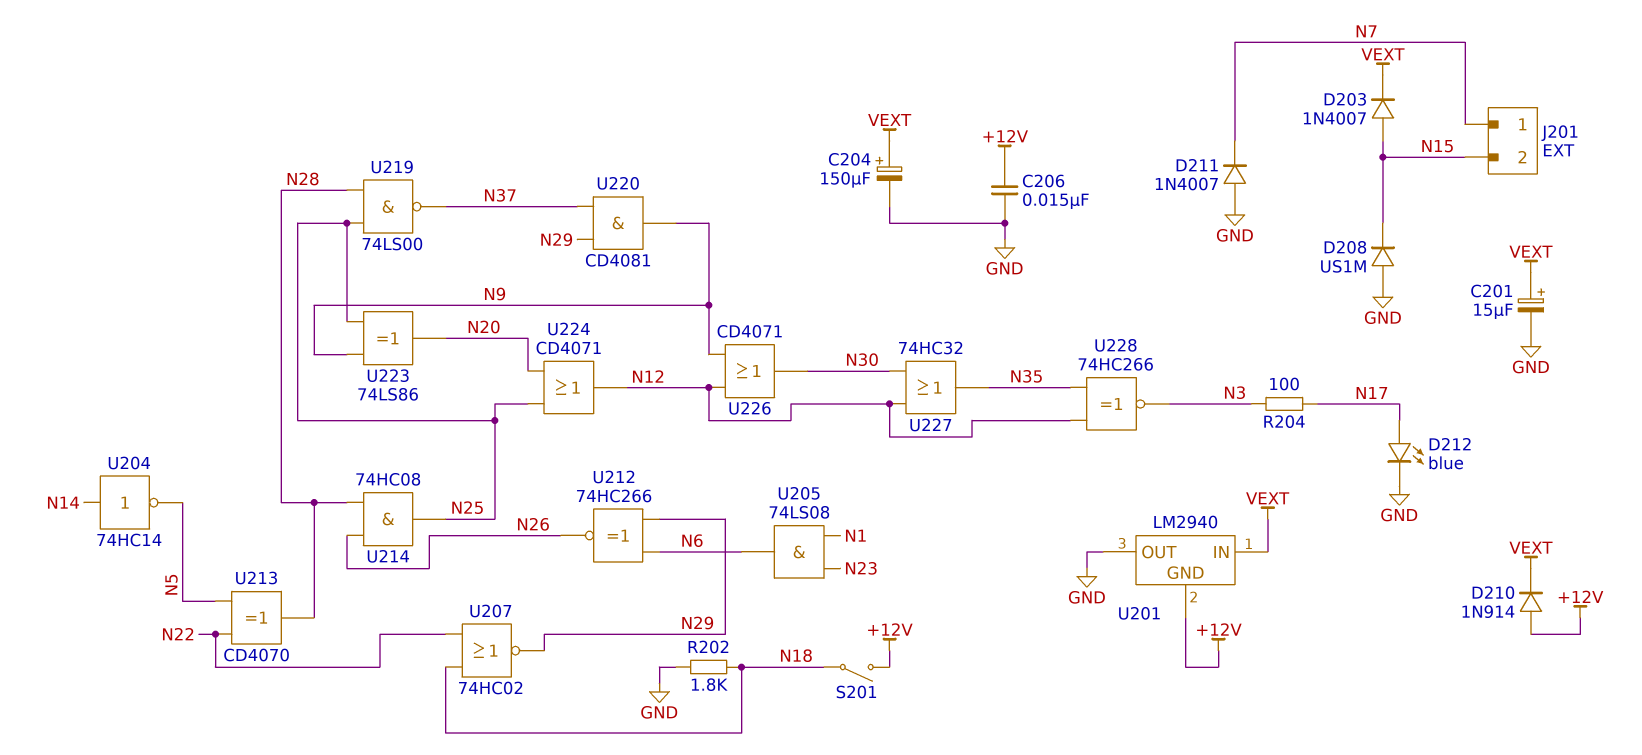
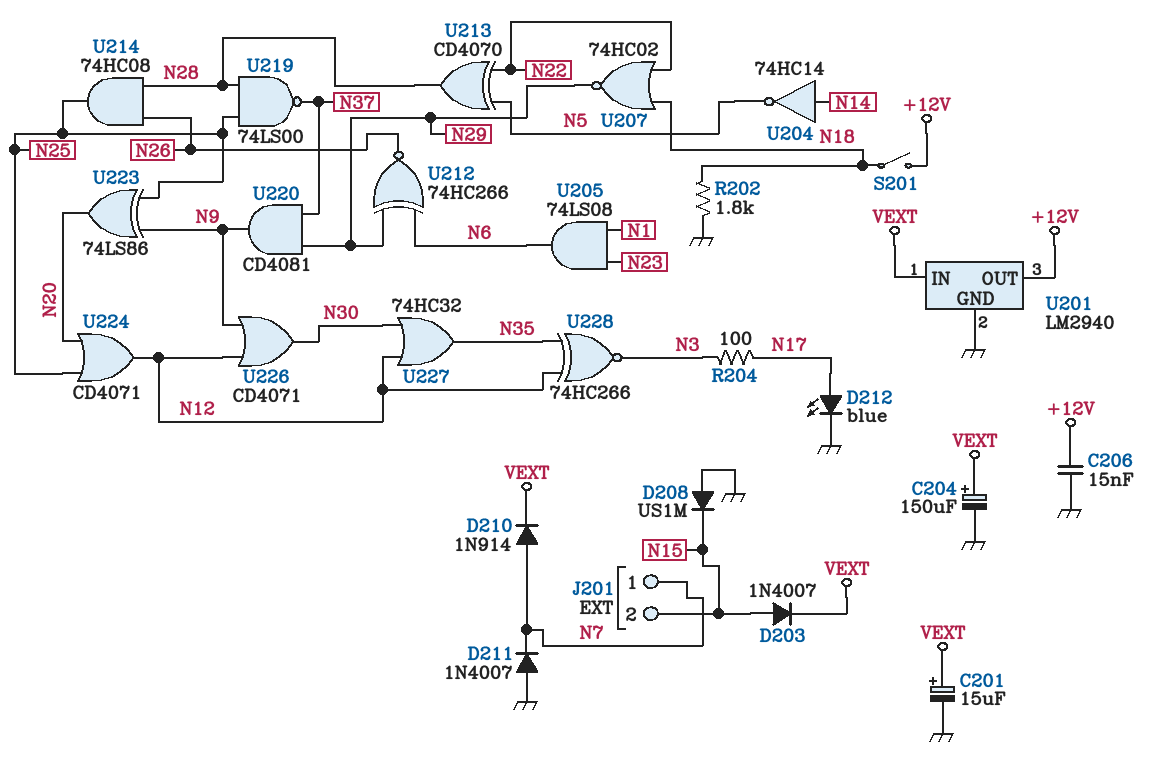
D210: diode 1N914 (A +12V, K VEXT) -> diode 1N914 (A N7, K VEXT)
U201 pin GND: +12V -> GND
U201 pin OUT: GND -> +12V

